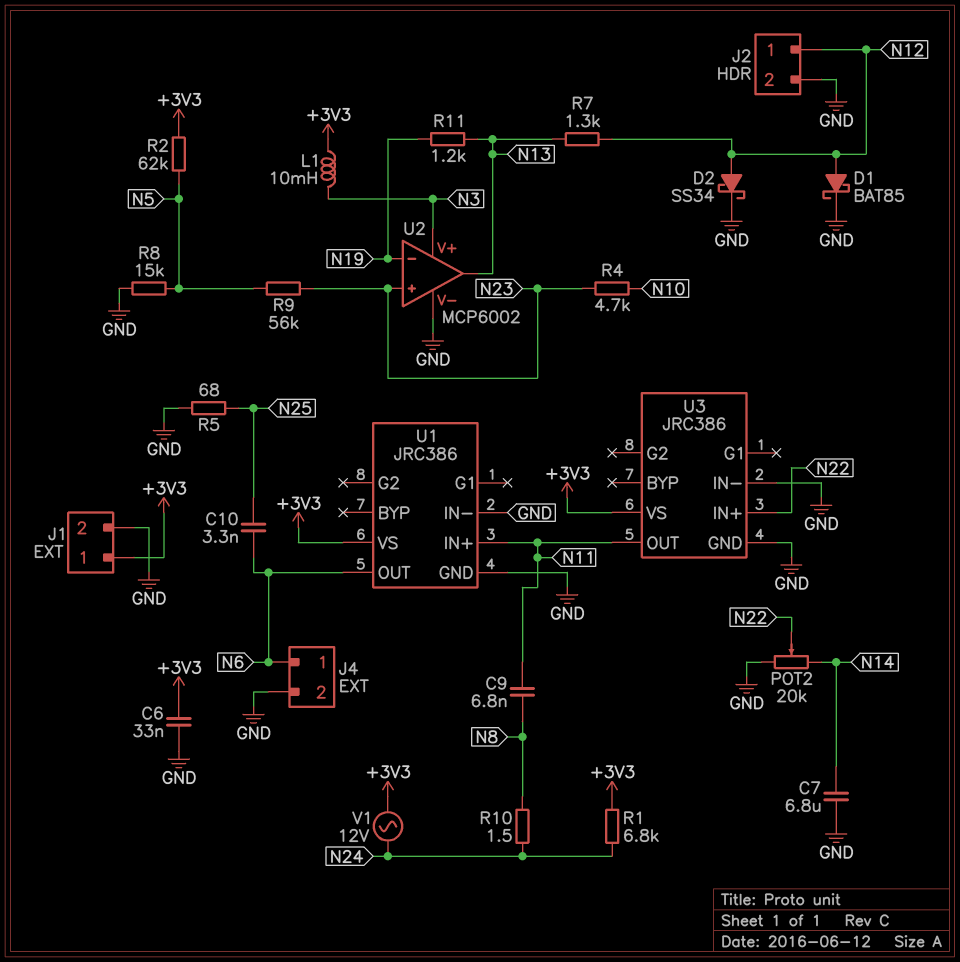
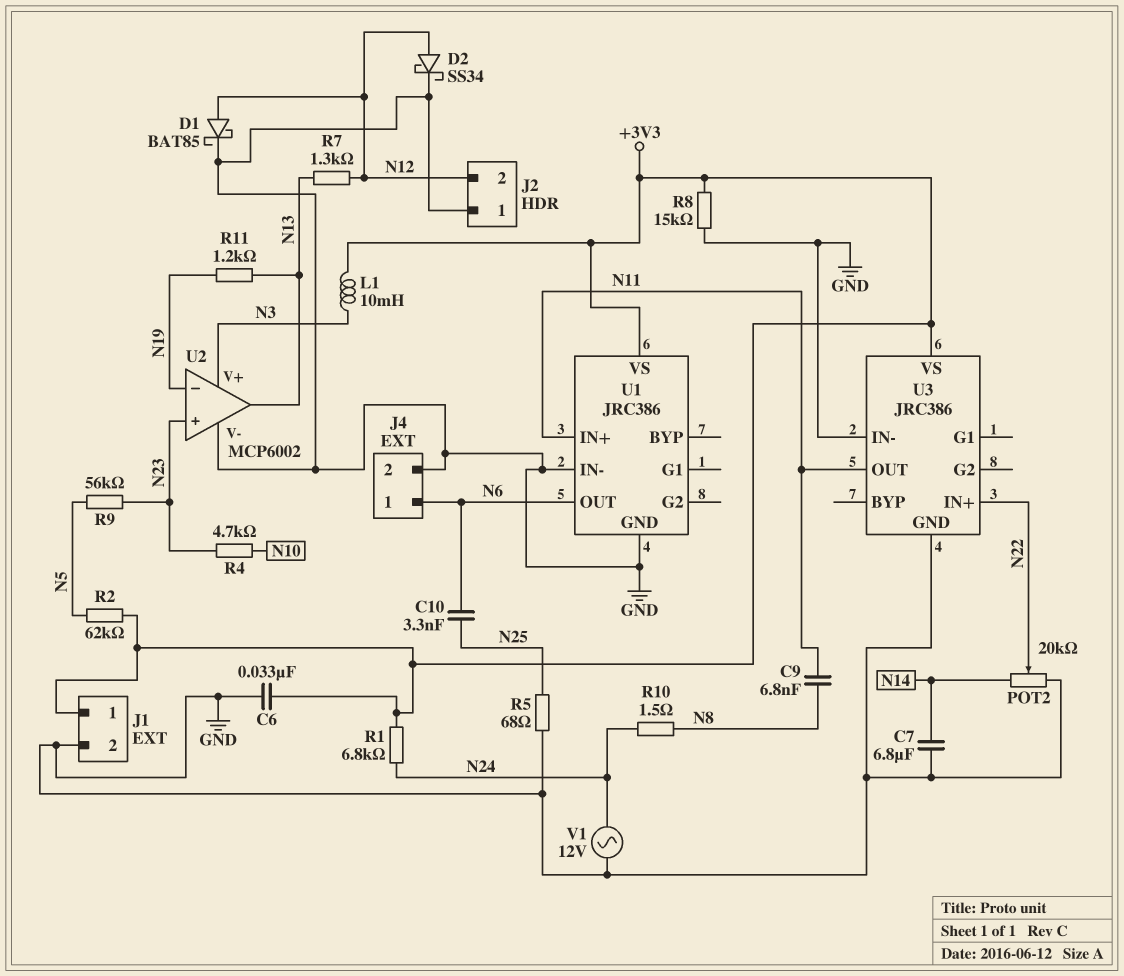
J2 pin 1: N12 -> GND
J2 pin 2: GND -> N12
R8: 15k (GND, N5) -> 15k (+3V3, GND)
V1: AC 12V (+3V3, N24) -> AC 12V (GND, N24)

